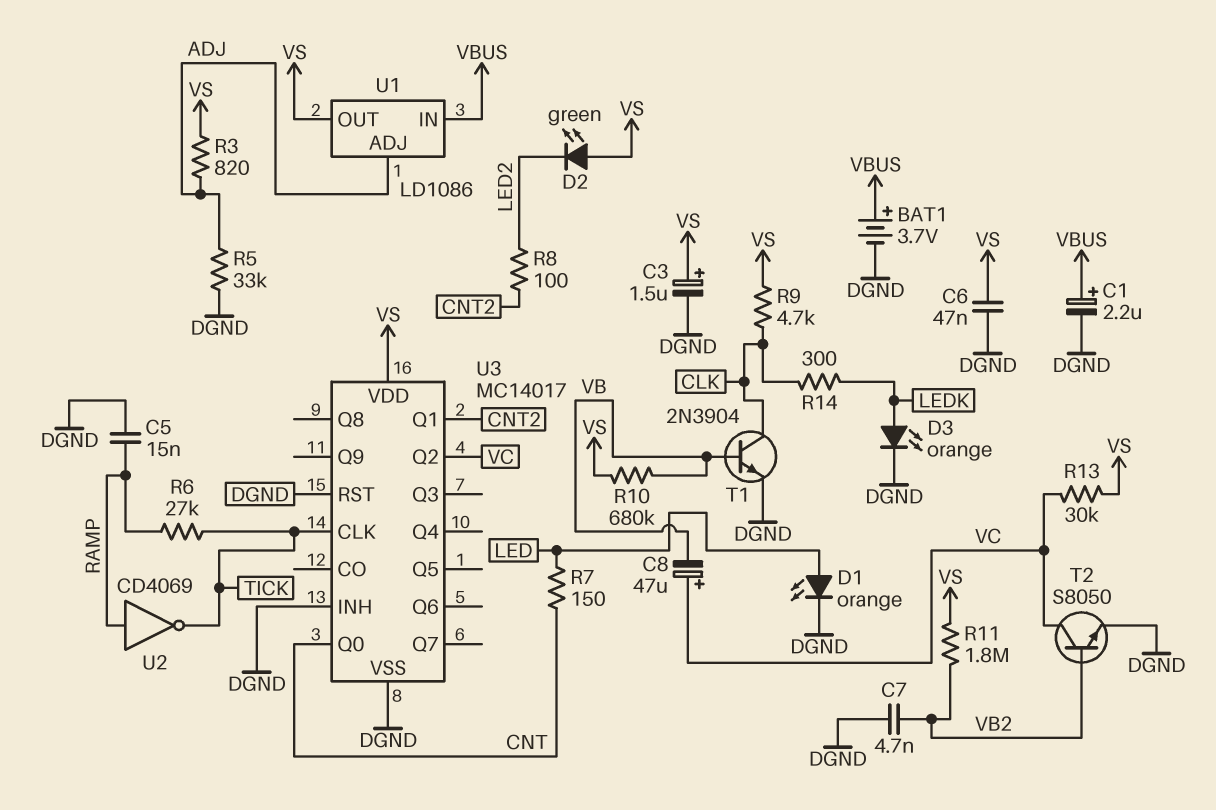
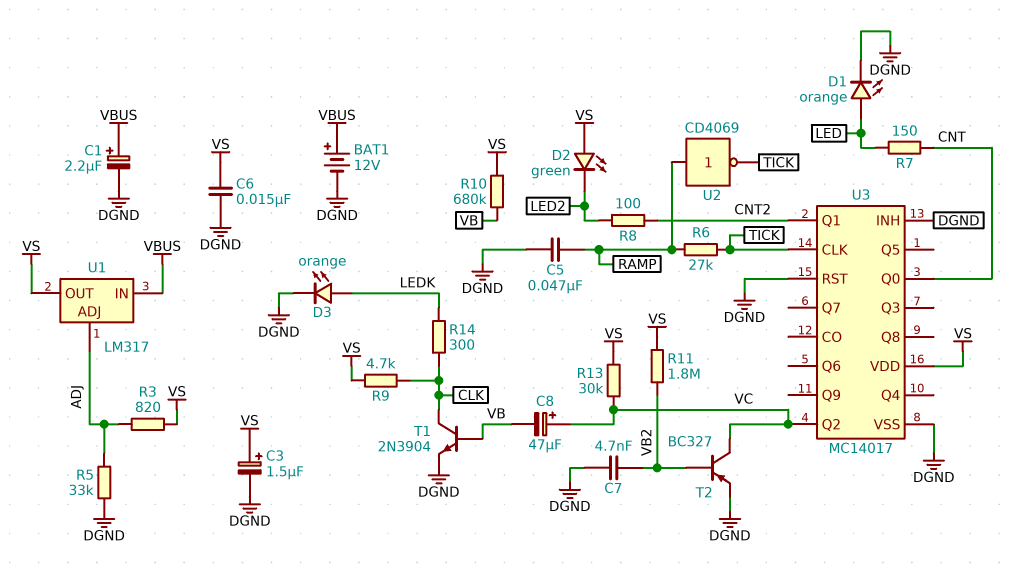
BAT1: 3.7V (plus VBUS, minus DGND) -> 12V (plus VBUS, minus DGND)
C5: 15nF (DGND, RAMP) -> 47nF (DGND, RAMP)
C6: 47nF (DGND, VS) -> 15nF (DGND, VS)
T2: NPN S8050 (B VB2, C VC, E DGND) -> PNP BC327 (B VB2, C VC, E DGND)
U1: LD1086 -> LM317

